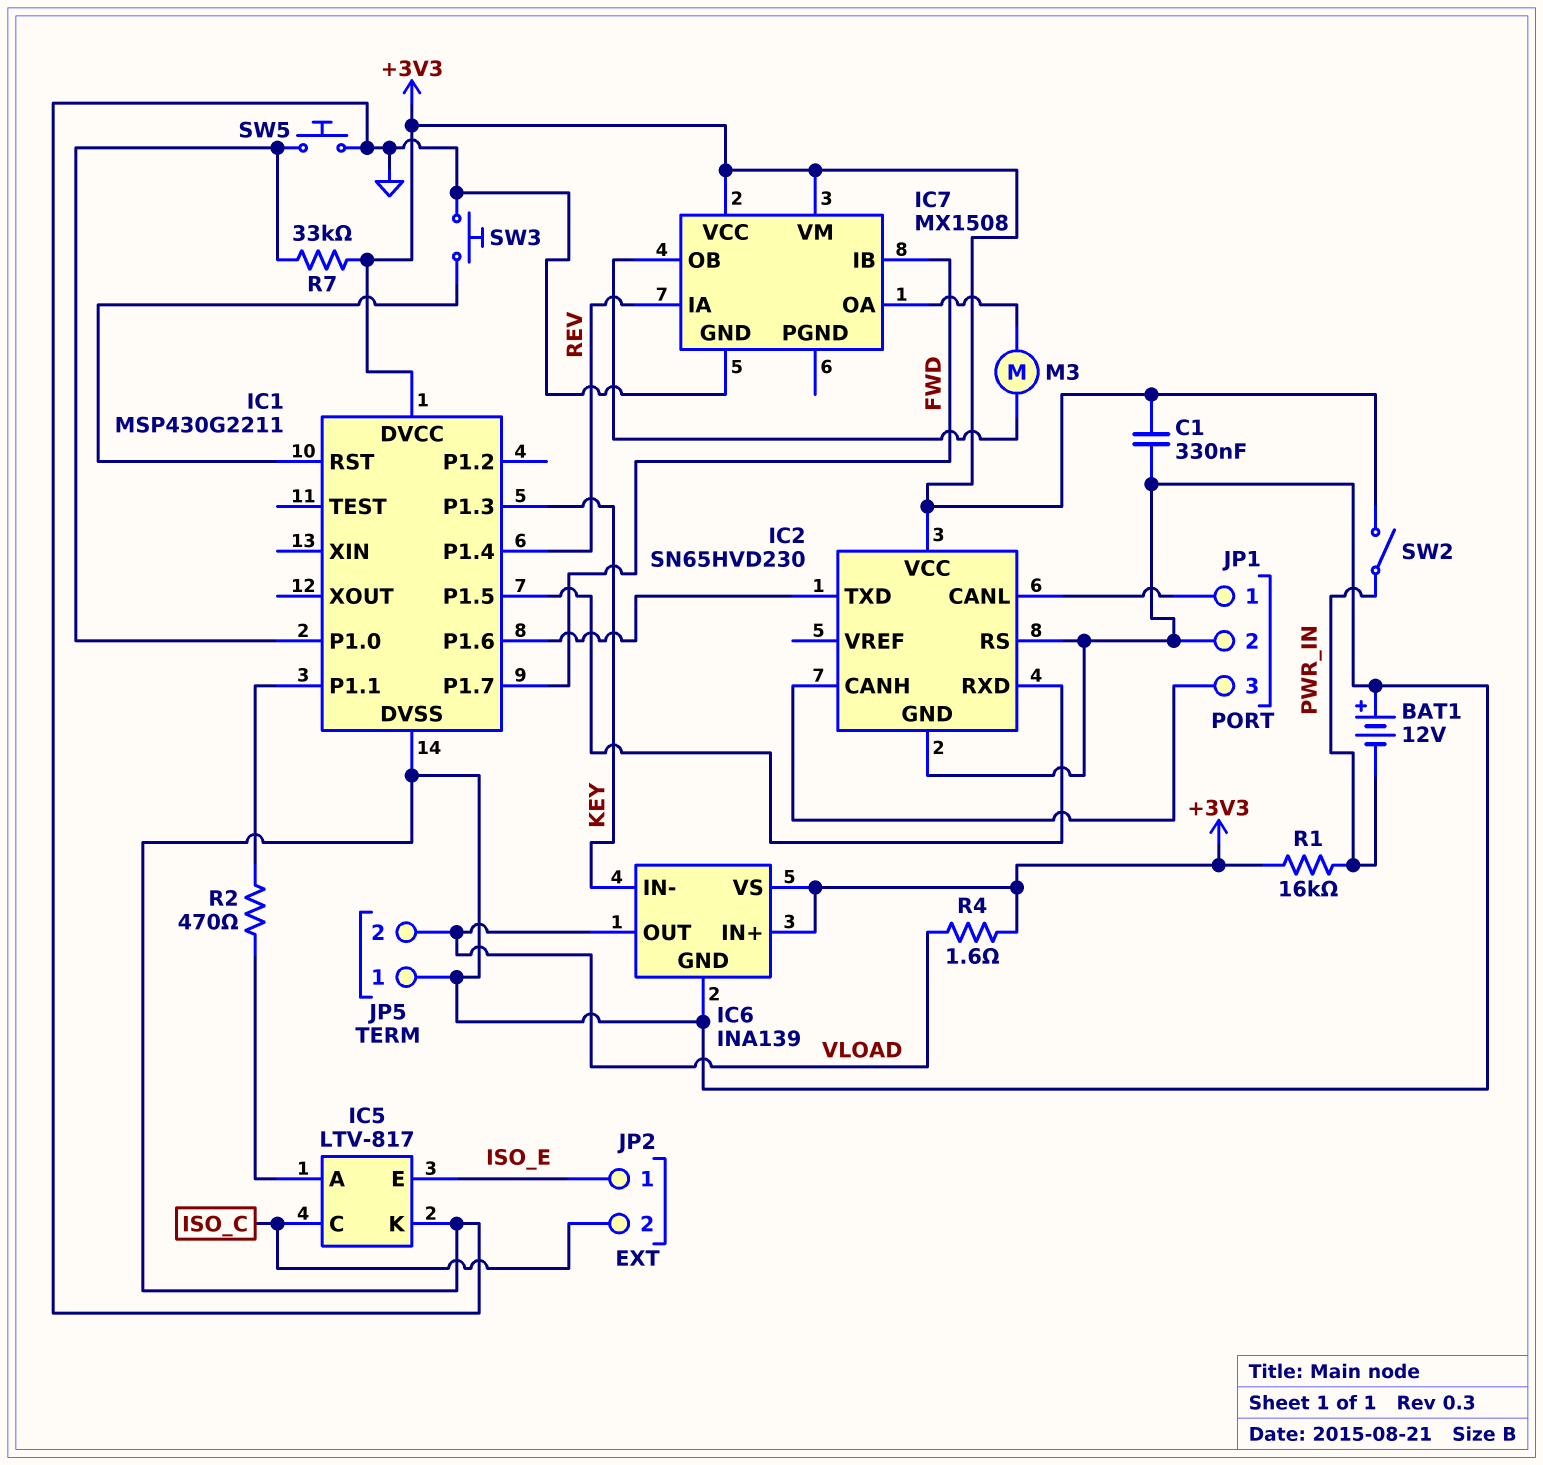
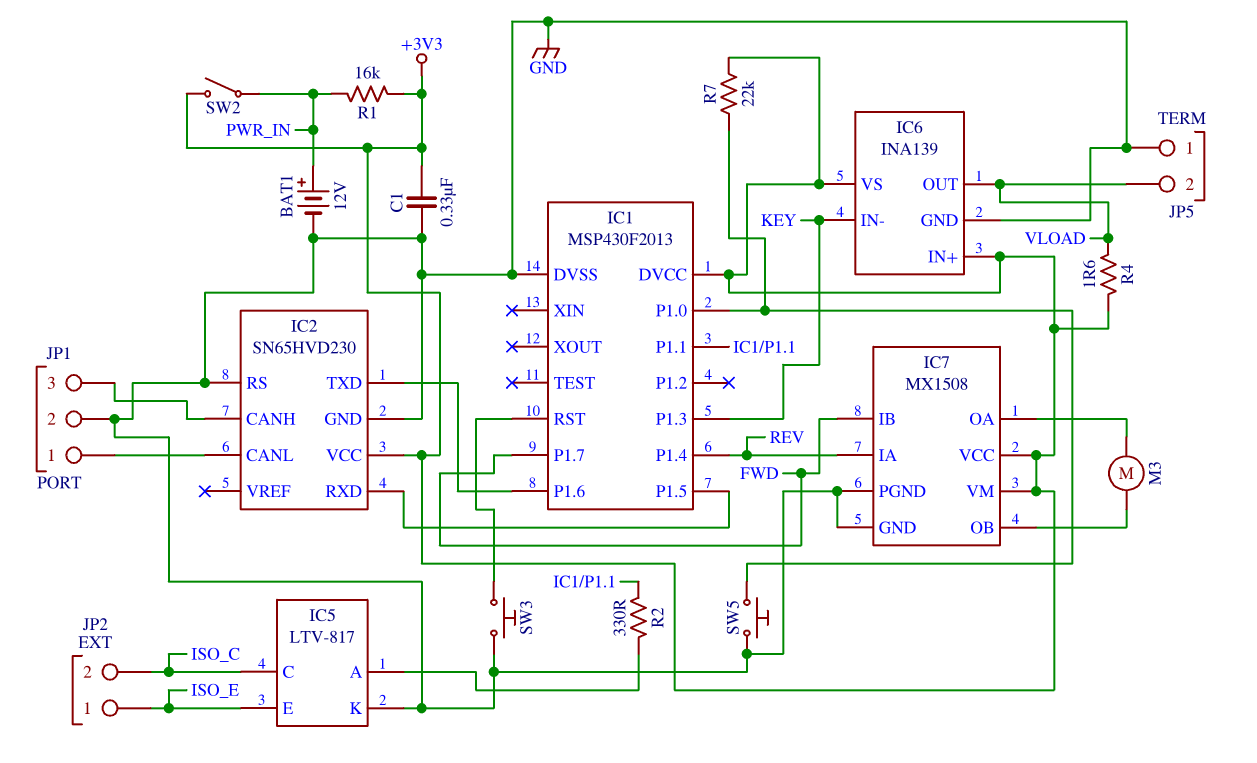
BAT1: 12V (plus GND, minus PWR_IN) -> 12V (plus PWR_IN, minus GND)
IC1: MSP430G2211 -> MSP430F2013
IC7 pin PGND: none -> GND
R2: 470 (IC1/P1.1, IC5/A) -> 330 (IC1/P1.1, IC5/A)
R7: 33k (+3V3, IC1/P1.0) -> 22k (+3V3, IC1/P1.0)

